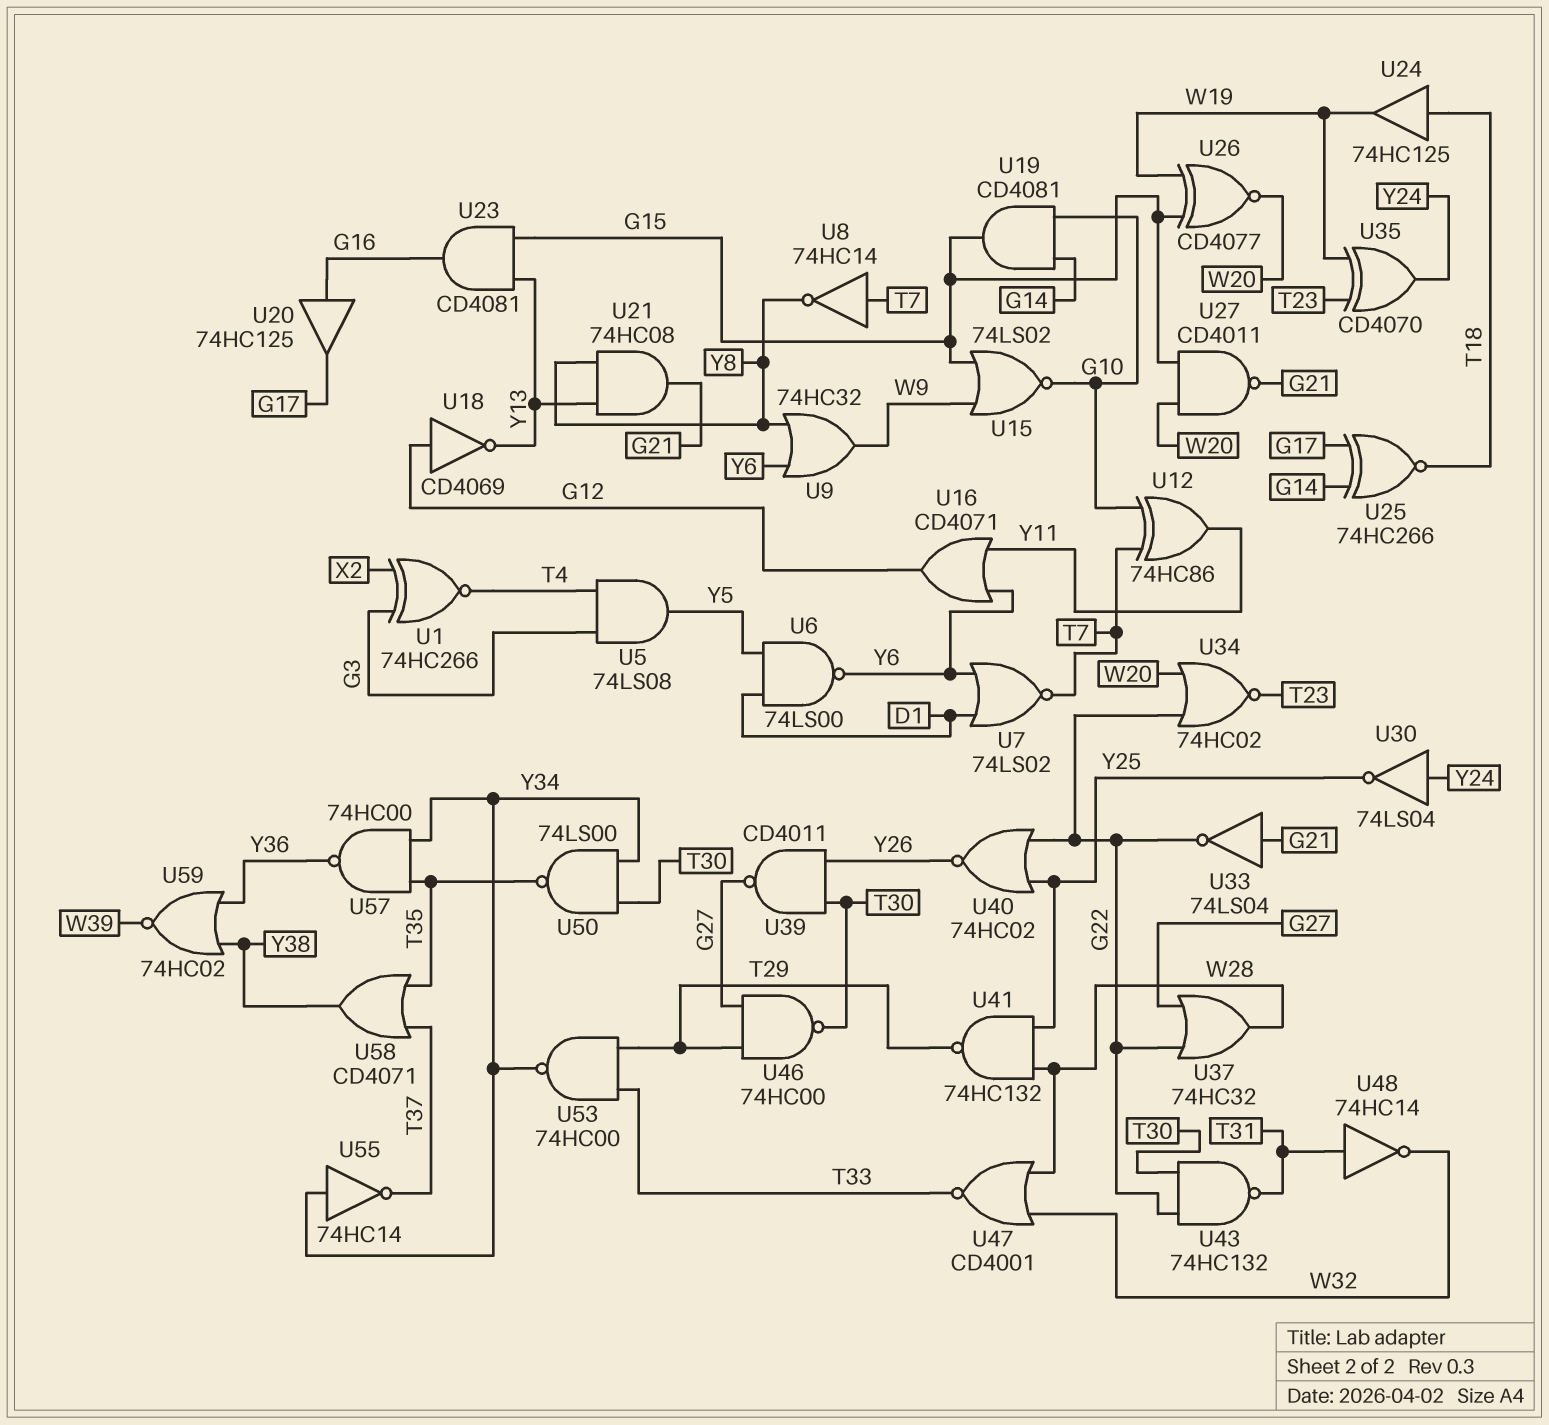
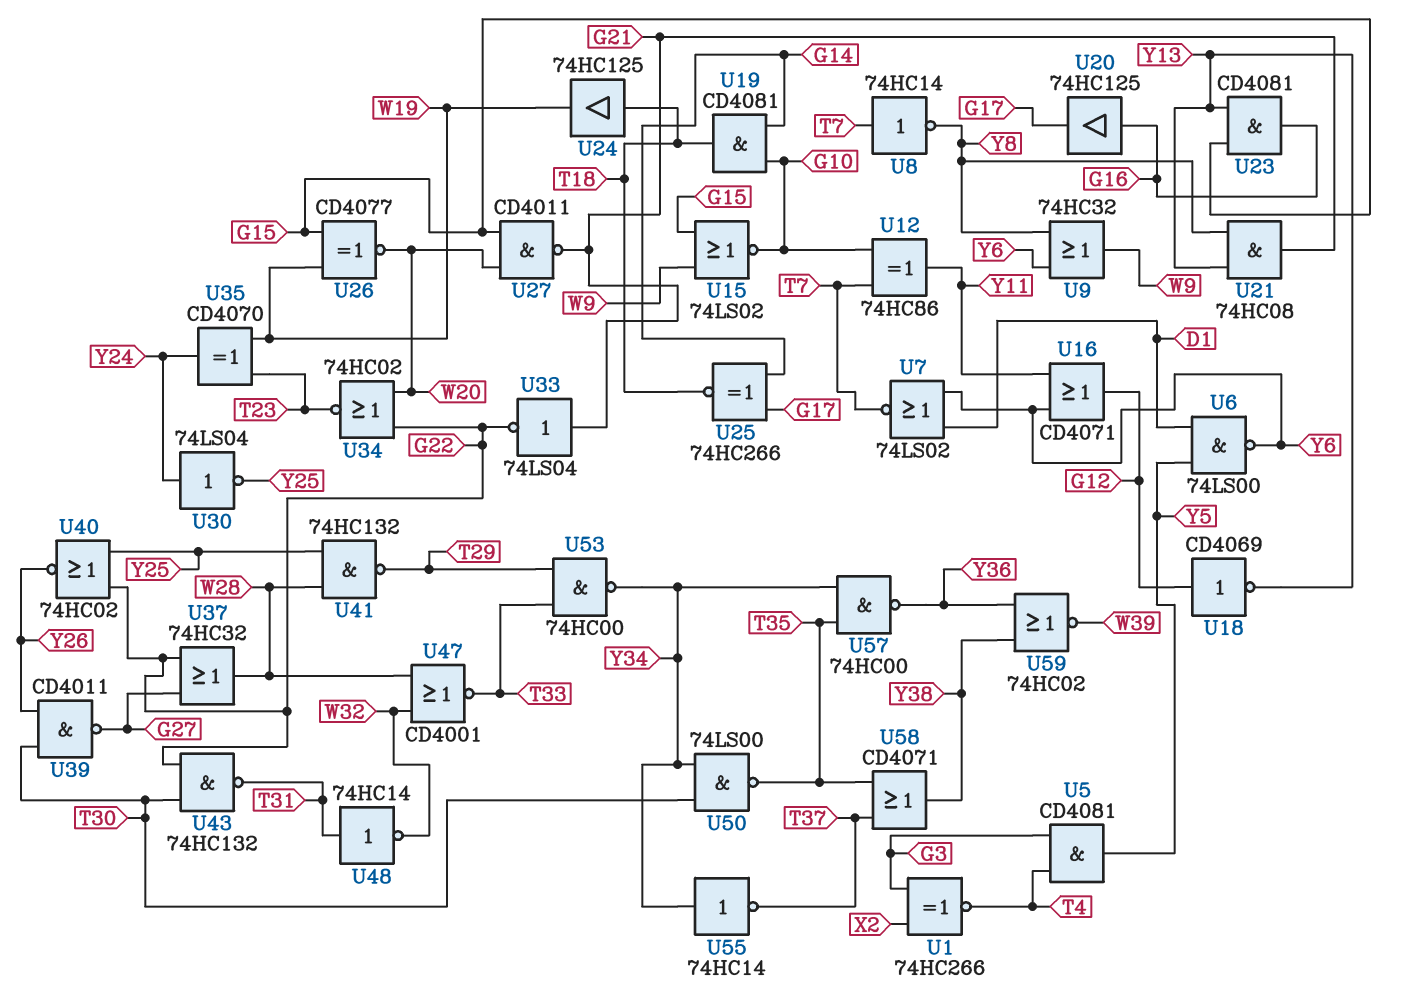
U5: AND 74LS08 (in G3, in T4, out Y5) -> AND CD4081 (in G3, in T4, out Y5)
U19: AND CD4081 (in G10, in G14, out G15) -> AND CD4081 (in G10, in G14, out T18)
U46: NAND 74HC00 (in G27, in T29, out T30) -> none

